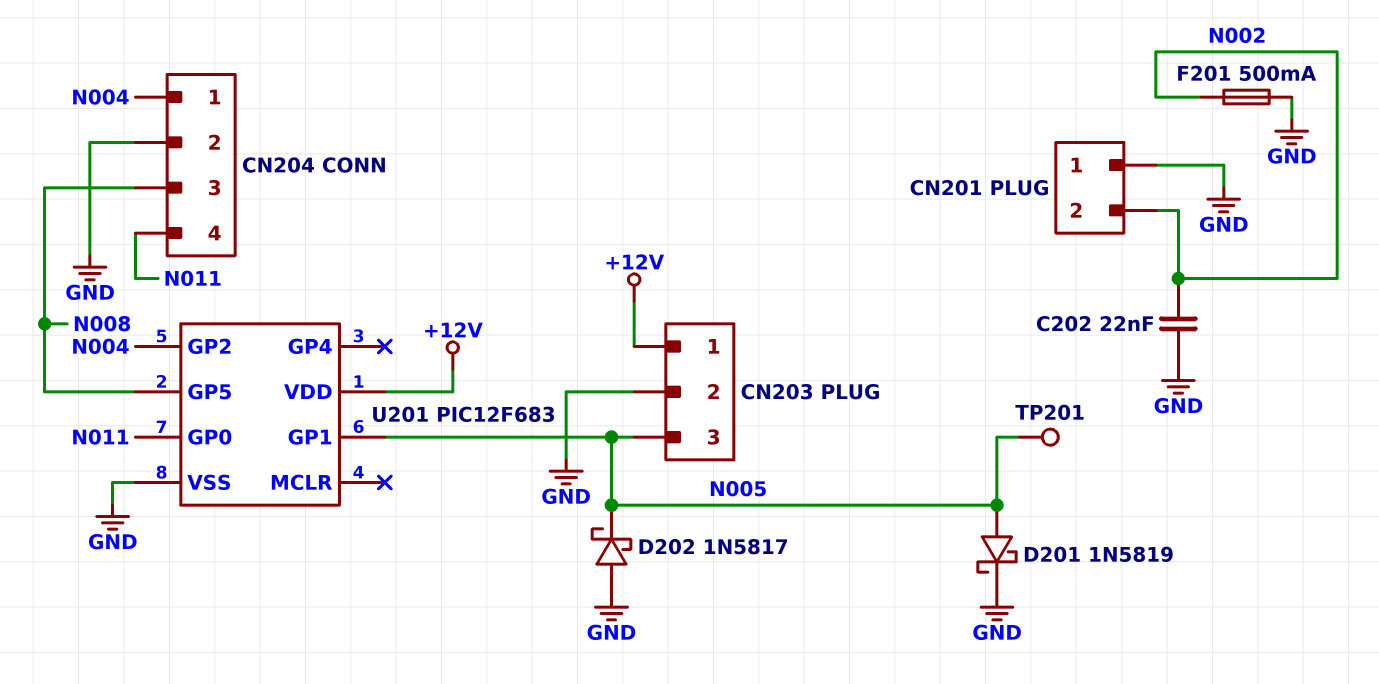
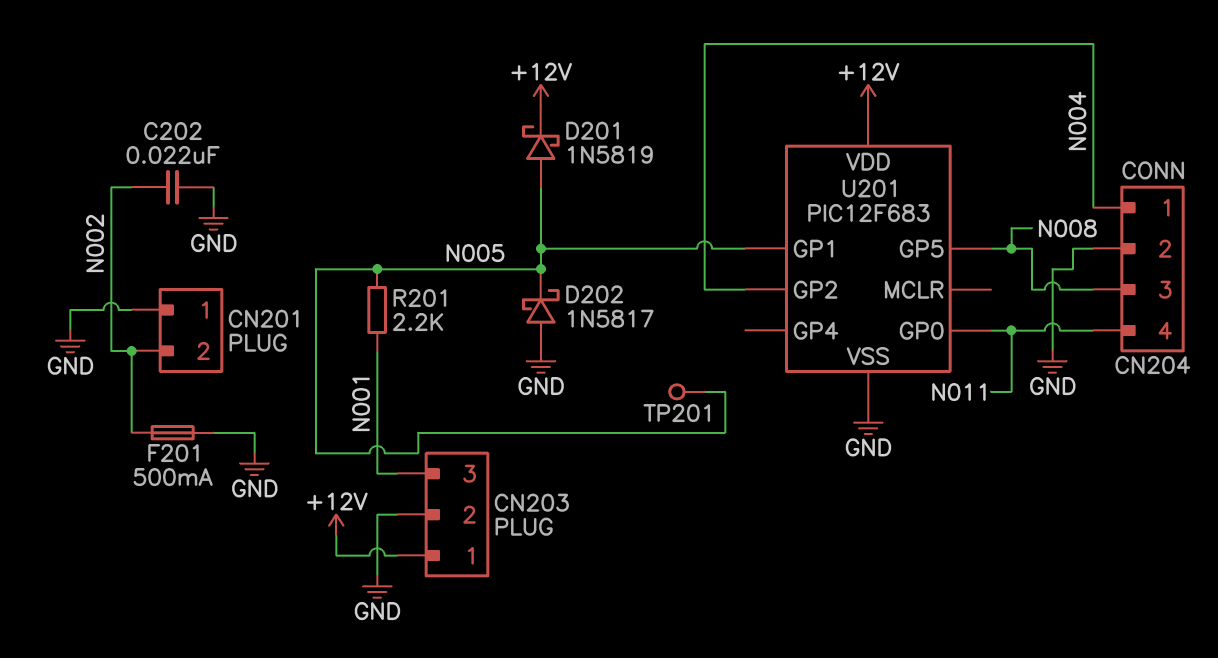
CN203 pin 3: N005 -> N001
D201: schottky 1N5819 (A N005, K GND) -> schottky 1N5819 (A N005, K +12V)
R201: none -> 2.2k (N001, N005)

